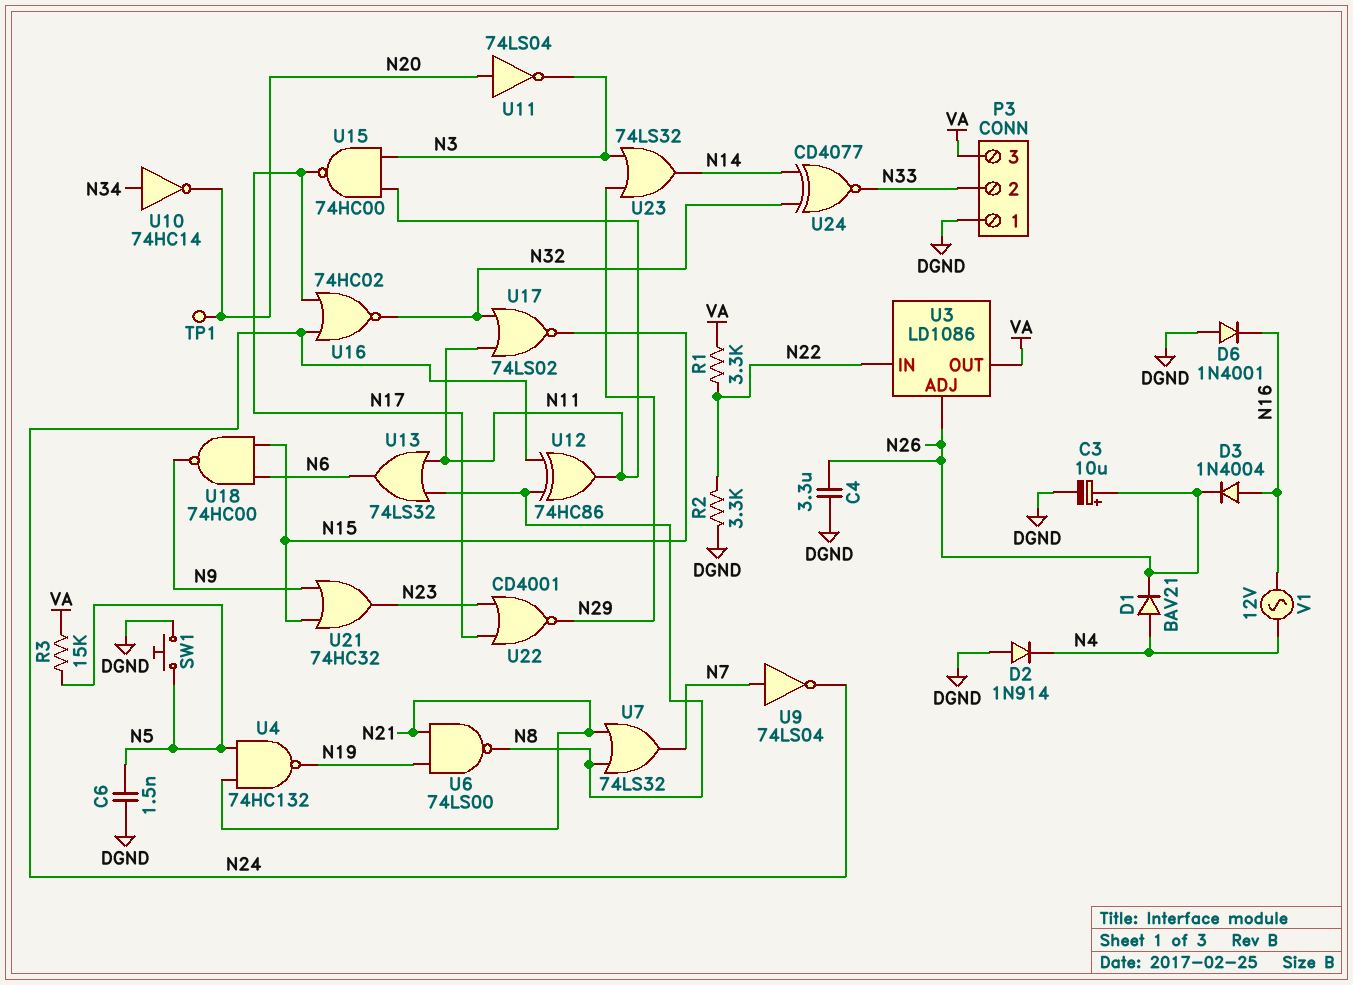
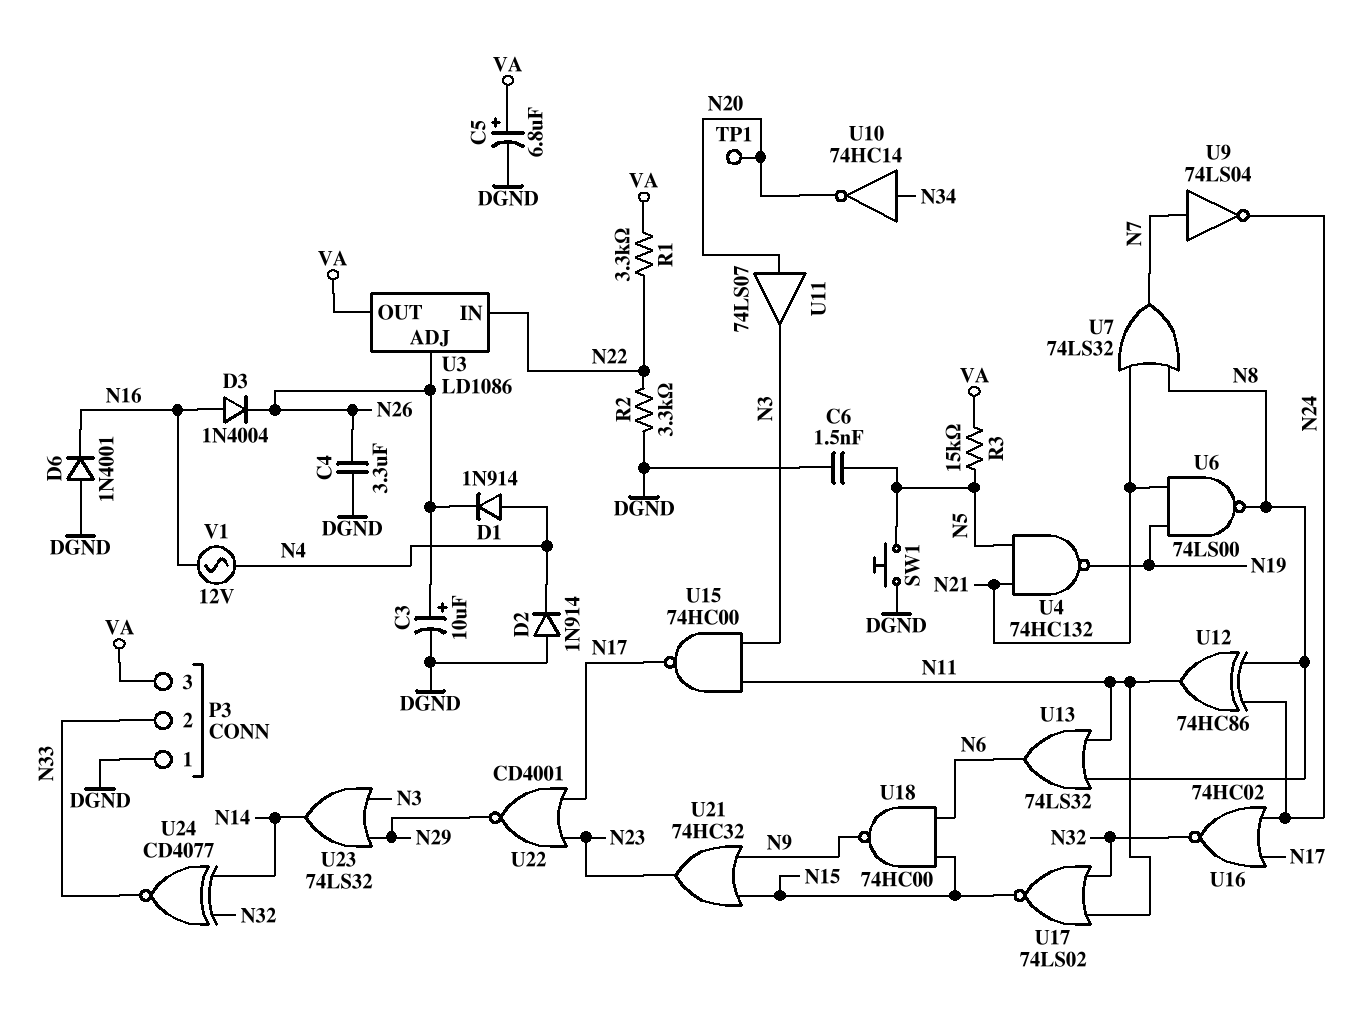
C5: none -> 6.8uF (plus VA, minus DGND)
D1: diode BAV21 (A N4, K N26) -> diode 1N914 (A N4, K N26)
U11: NOT 74LS04 (in N20, out N3) -> buffer 74LS07 (in N20, out N3)

